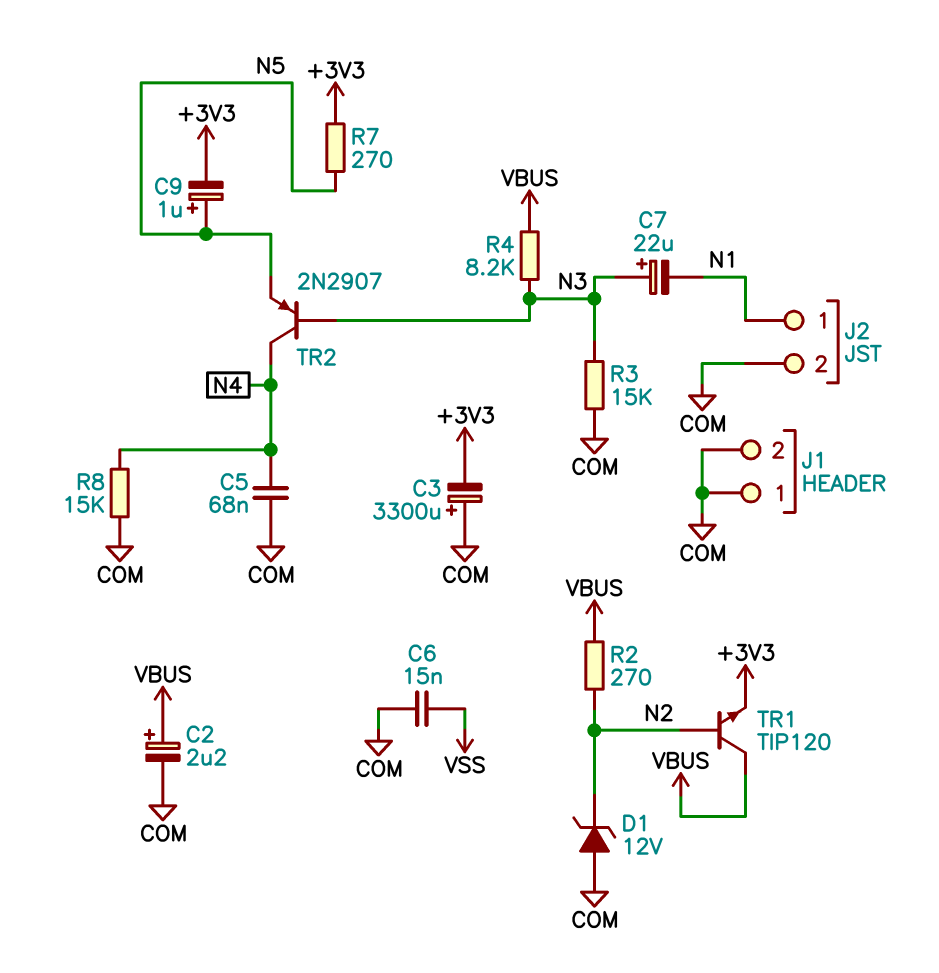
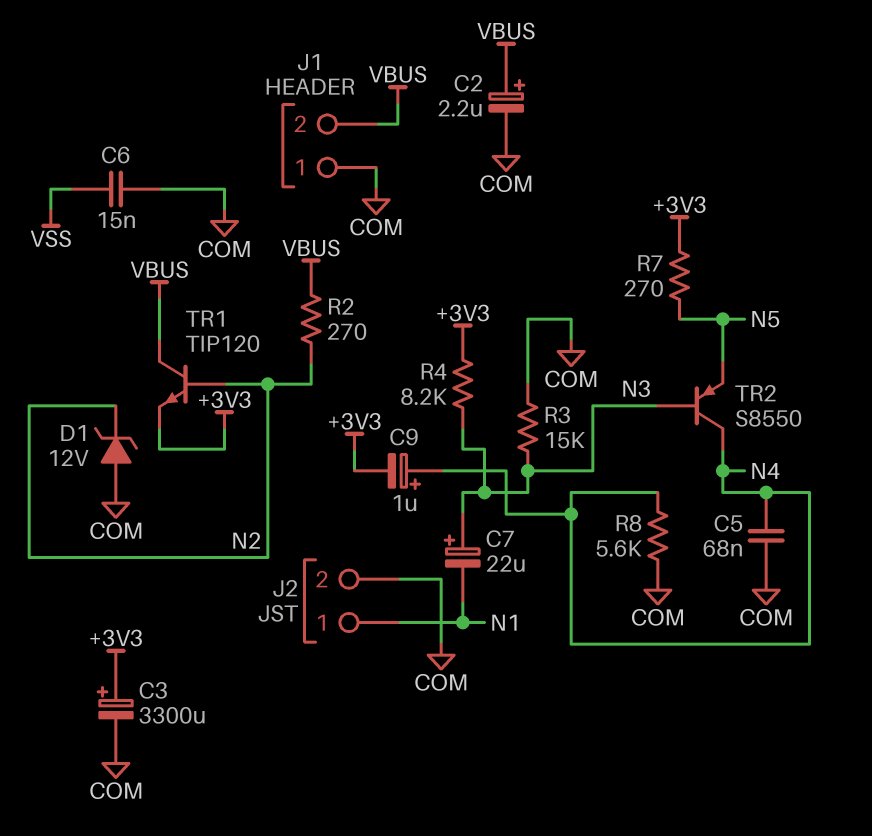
C3: 3300uF (plus COM, minus +3V3) -> 3300uF (plus +3V3, minus COM)
C9: 1uF (plus N5, minus +3V3) -> 1uF (plus N4, minus +3V3)
J1 pin 2: COM -> VBUS
R4: 8.2k (N3, VBUS) -> 8.2k (+3V3, N3)
R8: 15k (COM, N4) -> 5.6k (COM, N4)
TR2: PNP 2N2907 (B N3, C N4, E N5) -> PNP S8550 (B N3, C N4, E N5)

